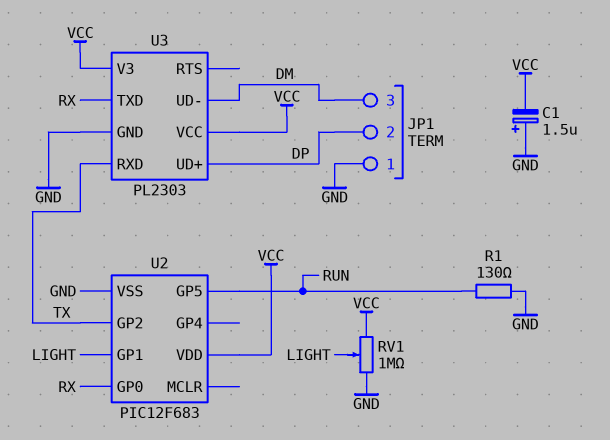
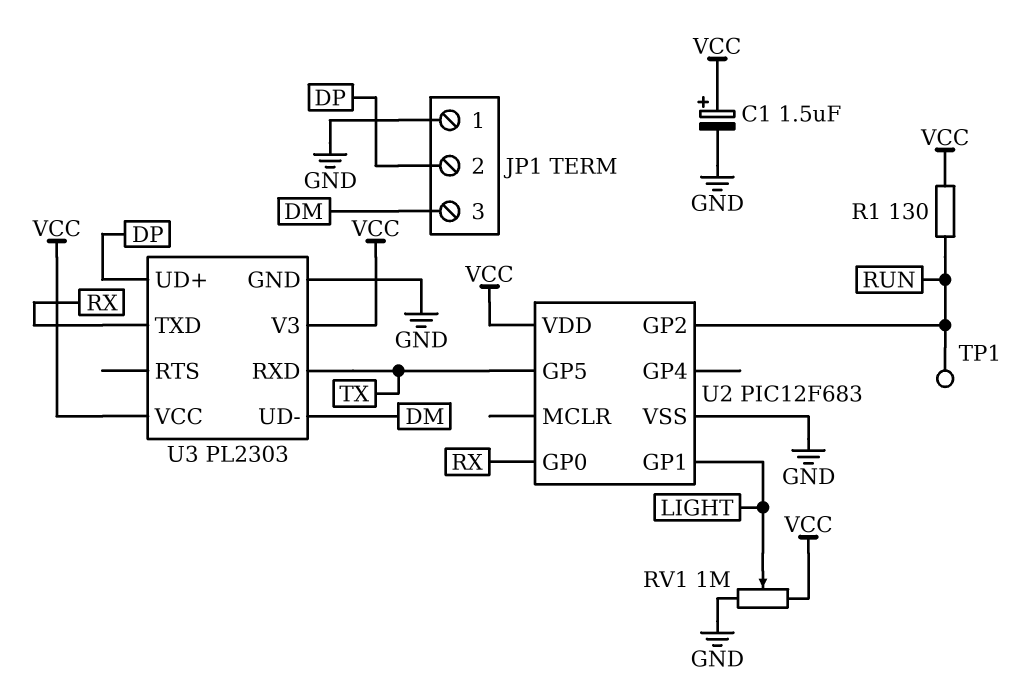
C1: 1.5uF (plus GND, minus VCC) -> 1.5uF (plus VCC, minus GND)
R1: 130 (GND, RUN) -> 130 (RUN, VCC)
TP1: none -> test point (RUN)
U2 pin GP2: TX -> RUN
U2 pin GP5: RUN -> TX

